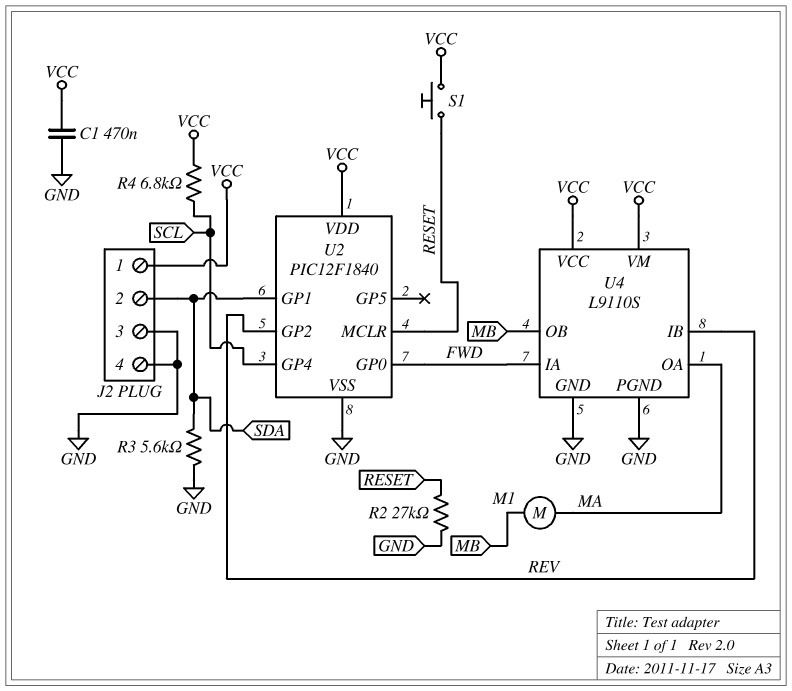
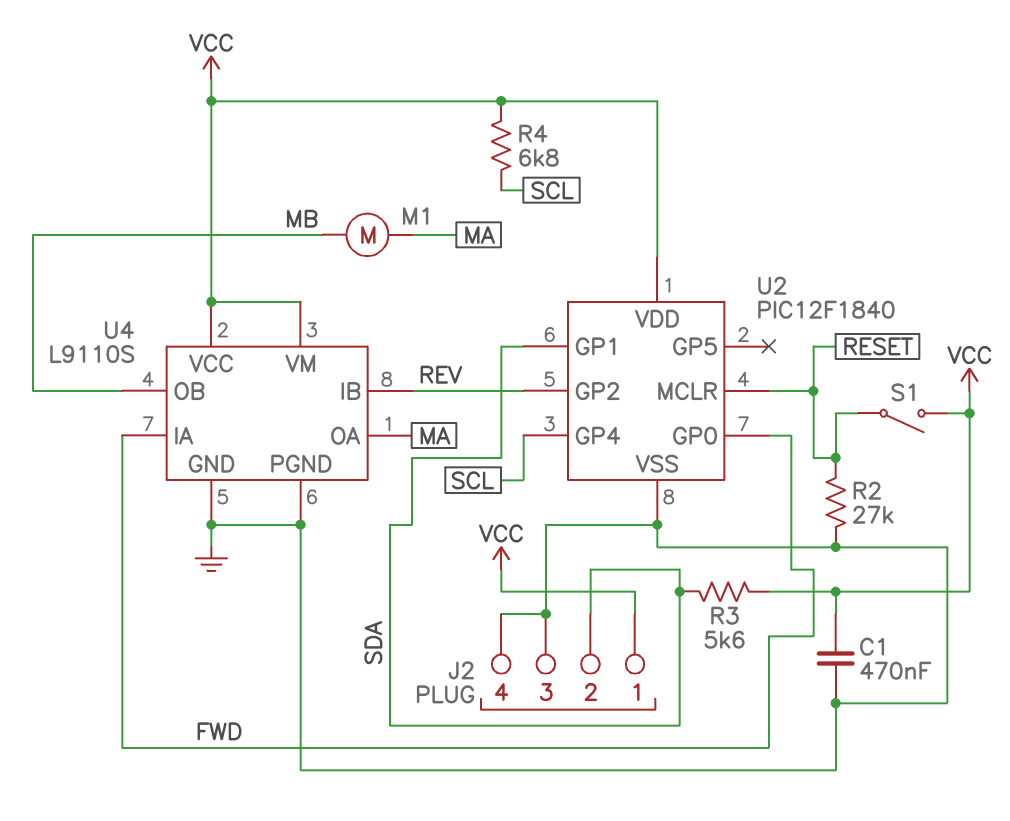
R3: 5.6k (GND, SDA) -> 5.6k (SDA, VCC)
S1: button (RESET, VCC) -> switch (RESET, VCC)

